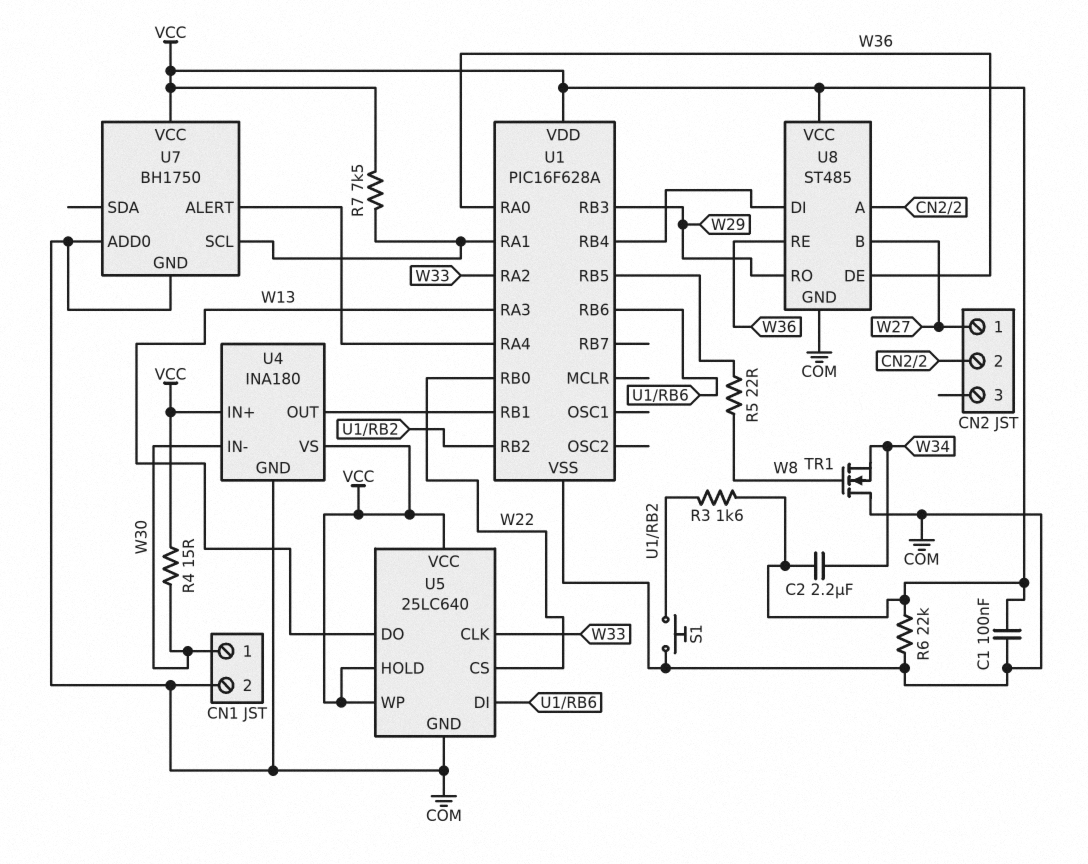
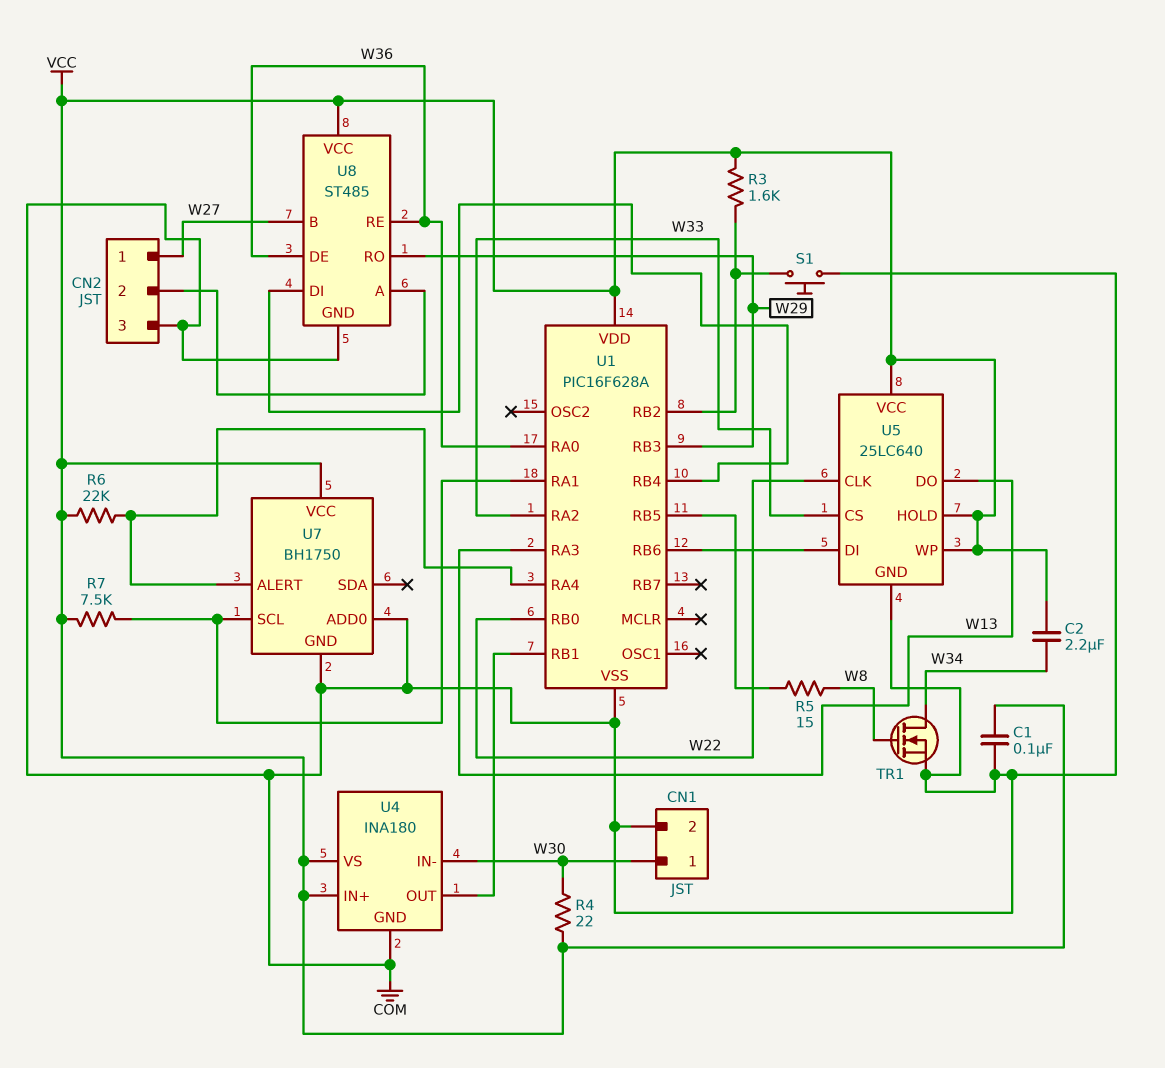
CN2 pin 3: none -> COM
R4: 15 (VCC, W30) -> 22 (VCC, W30)
R5: 22 (U1/RB5, W8) -> 15 (U1/RB5, W8)
R6: 22k (COM, VCC) -> 22k (U1/RA4, VCC)
TR1: NMOS (G W8, D COM, S W34) -> NMOS (G W8, D W34, S COM)
U5 pin CLK: W33 -> W22
U5 pin CS: W22 -> W33

